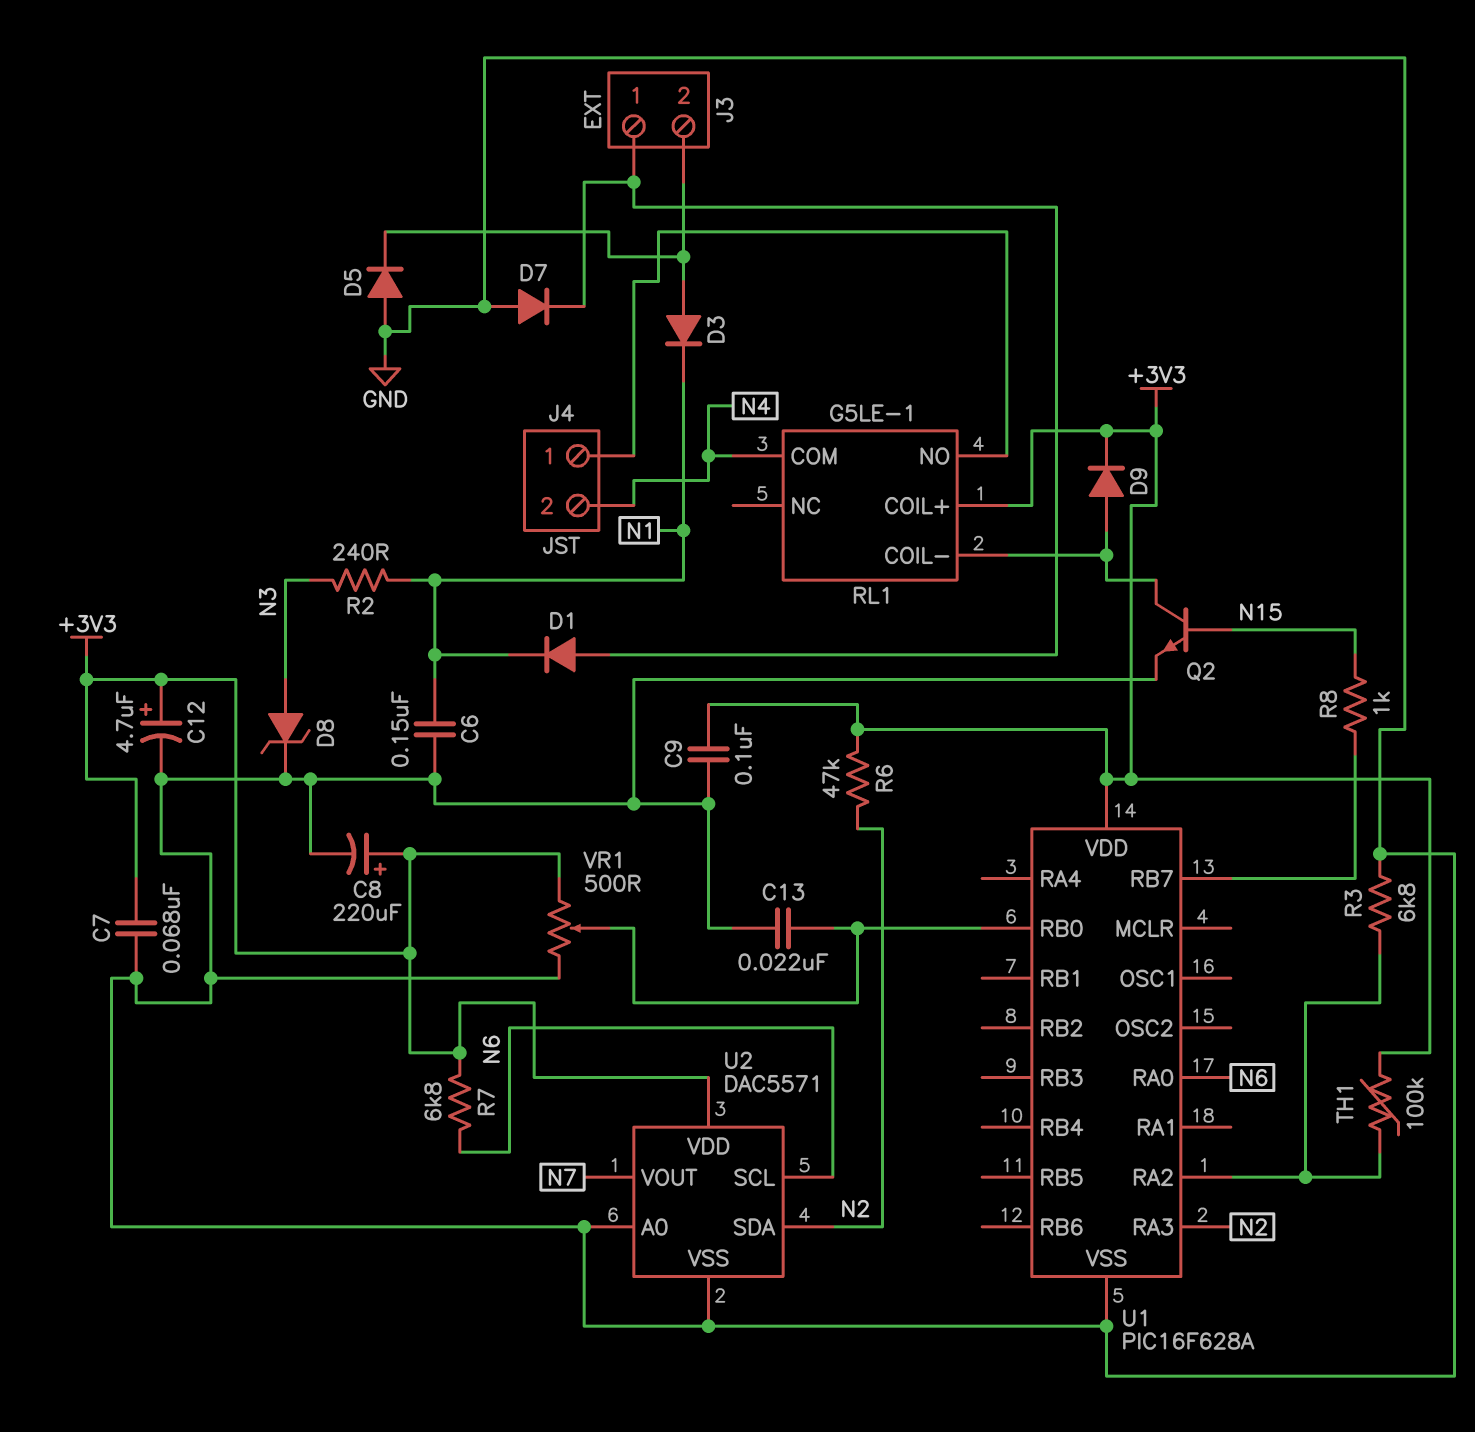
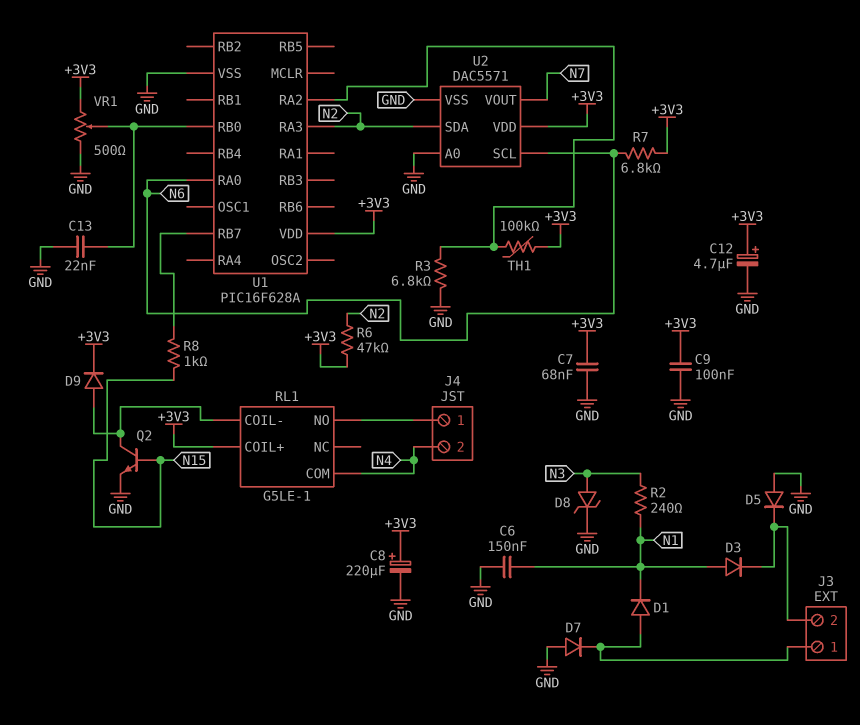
D3: diode (A J3/2, K N1) -> diode (A N1, K J3/2)

